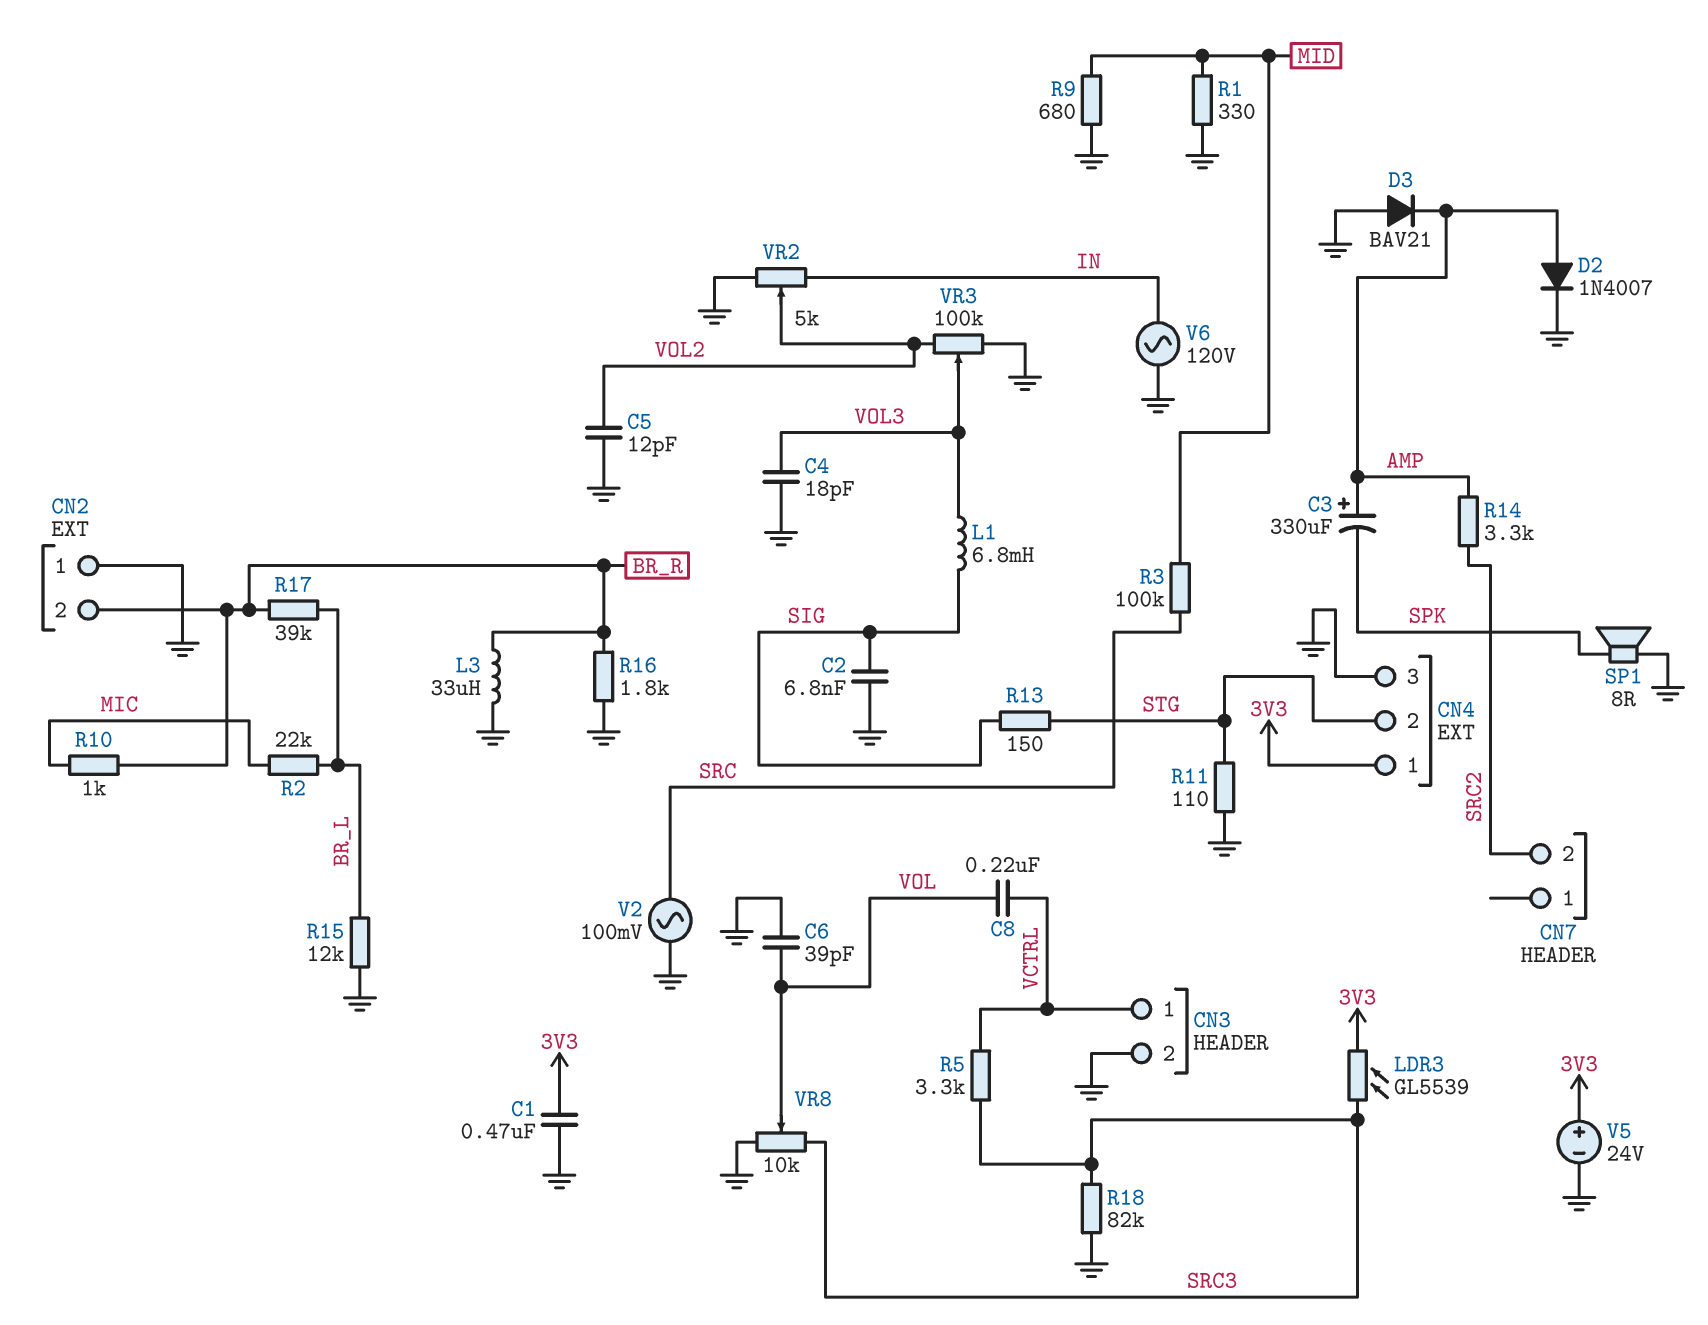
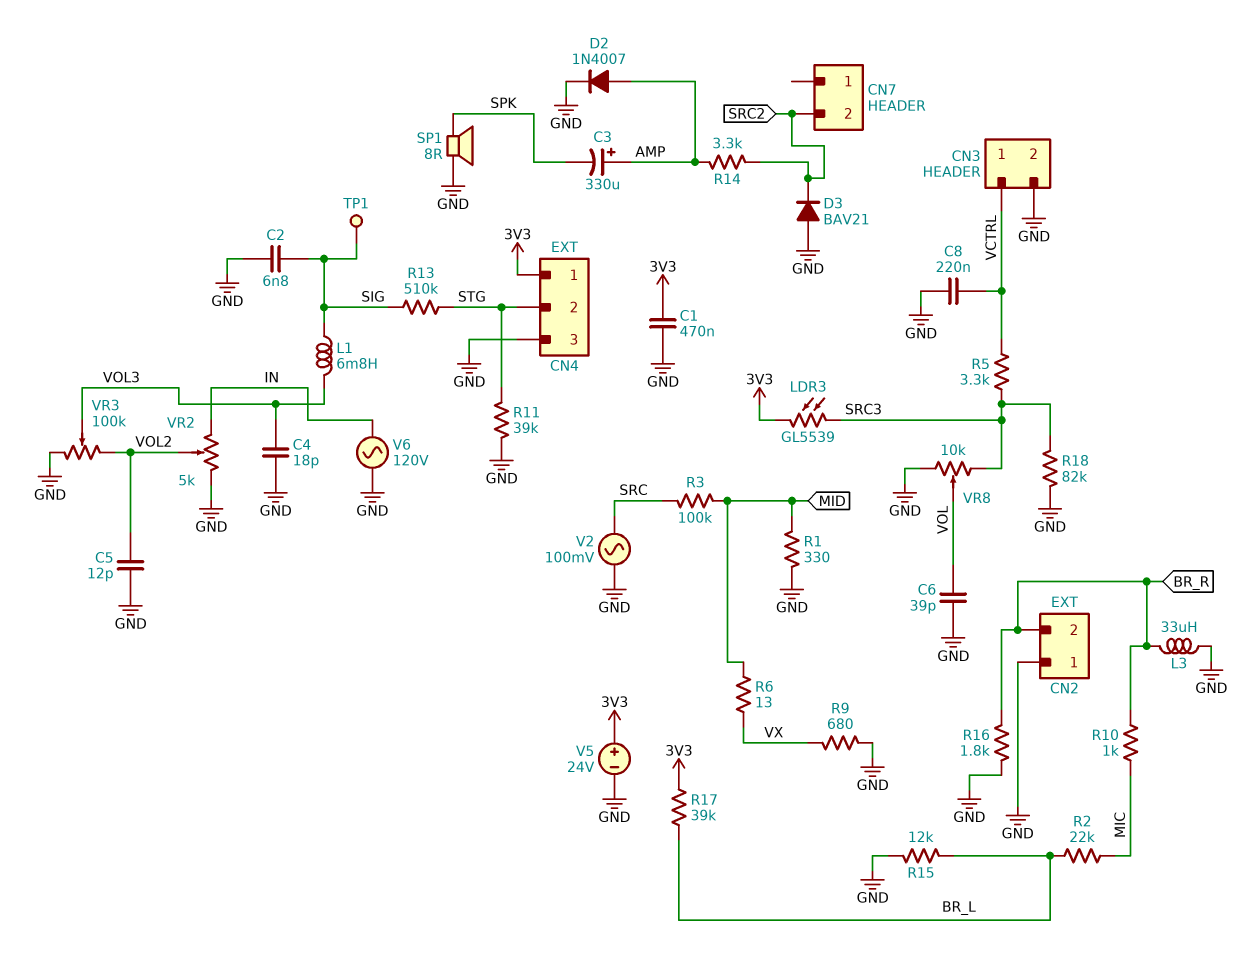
C8: 220nF (VCTRL, VOL) -> 220nF (GND, VCTRL)
D3: diode BAV21 (A GND, K AMP) -> diode BAV21 (A GND, K SRC2)
R6: none -> 13 (MID, VX)
R9: 680 (GND, MID) -> 680 (GND, VX)
R11: 110 (GND, STG) -> 39k (GND, STG)
R13: 150 (SIG, STG) -> 510k (SIG, STG)
R17: 39k (BR_L, BR_R) -> 39k (3V3, BR_L)
TP1: none -> test point (SIG)

